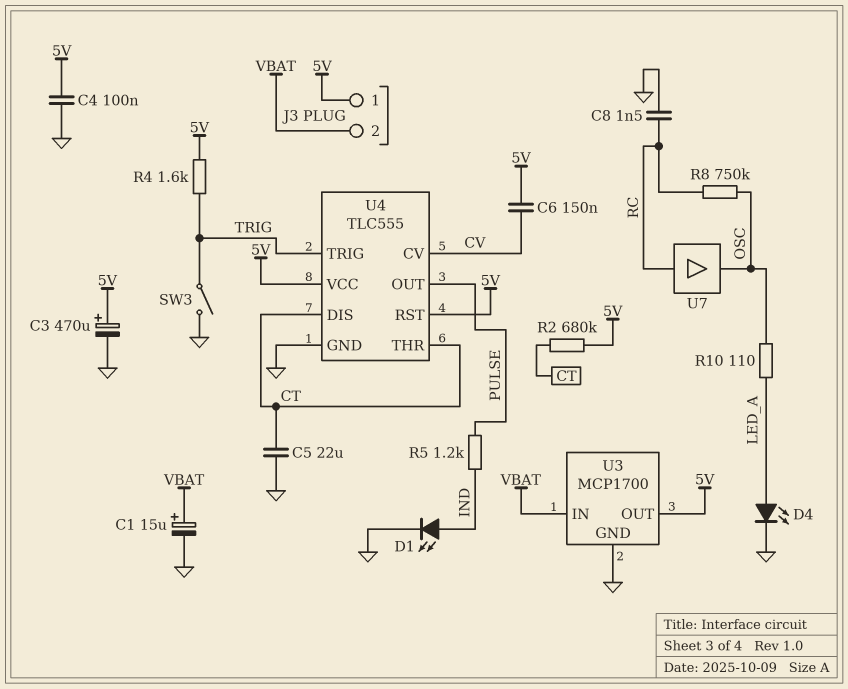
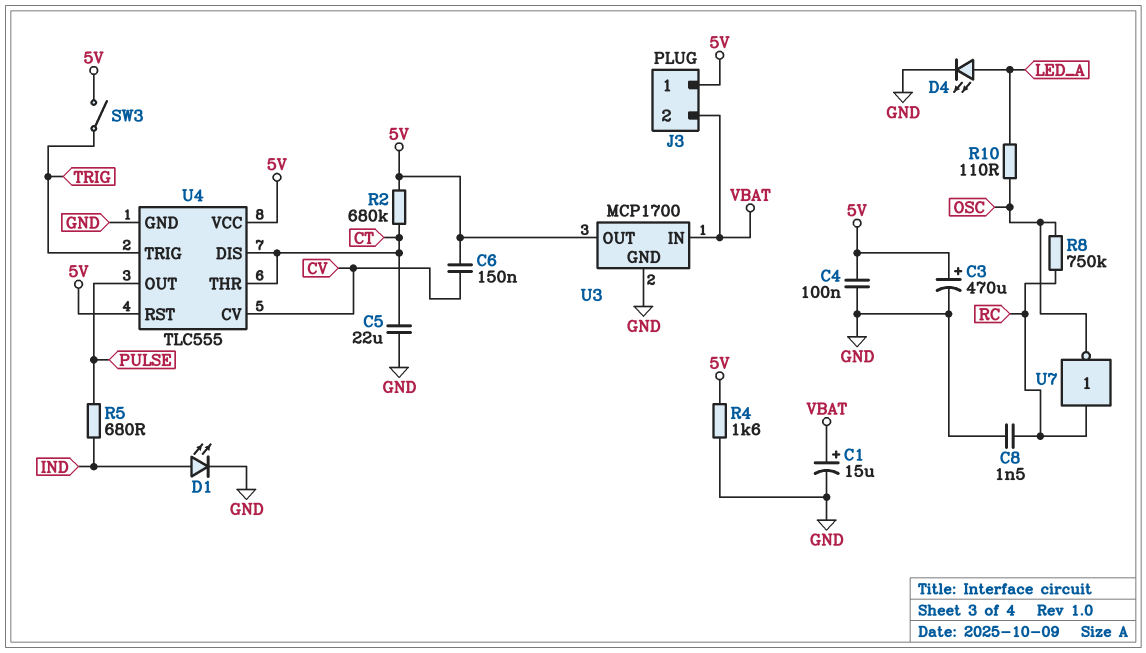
R4: 1.6k (5V, TRIG) -> 1.6k (5V, GND)
R5: 1.2k (IND, PULSE) -> 680 (IND, PULSE)
SW3: switch (GND, TRIG) -> switch (5V, TRIG)
U7: buffer (in RC, out OSC) -> NOT (in RC, out OSC)

